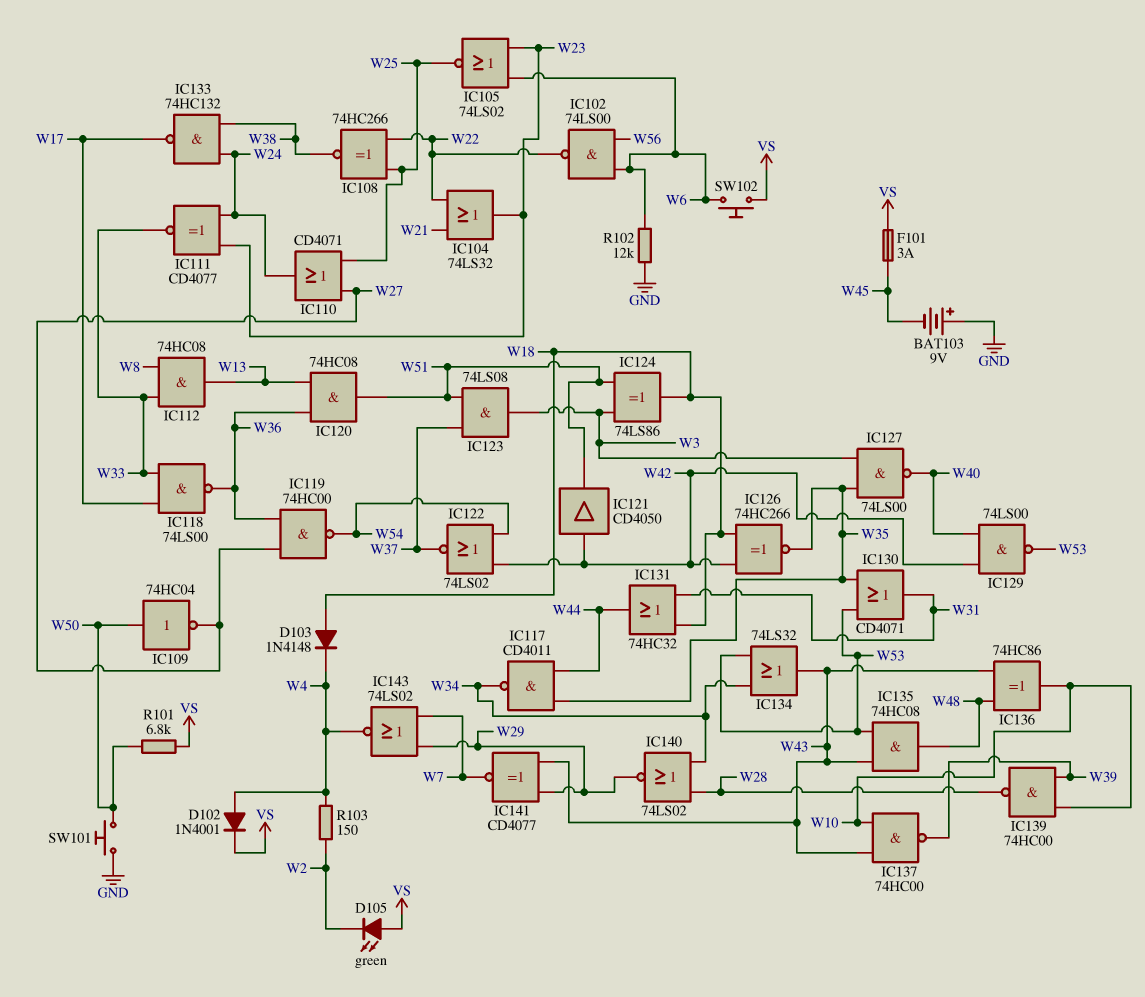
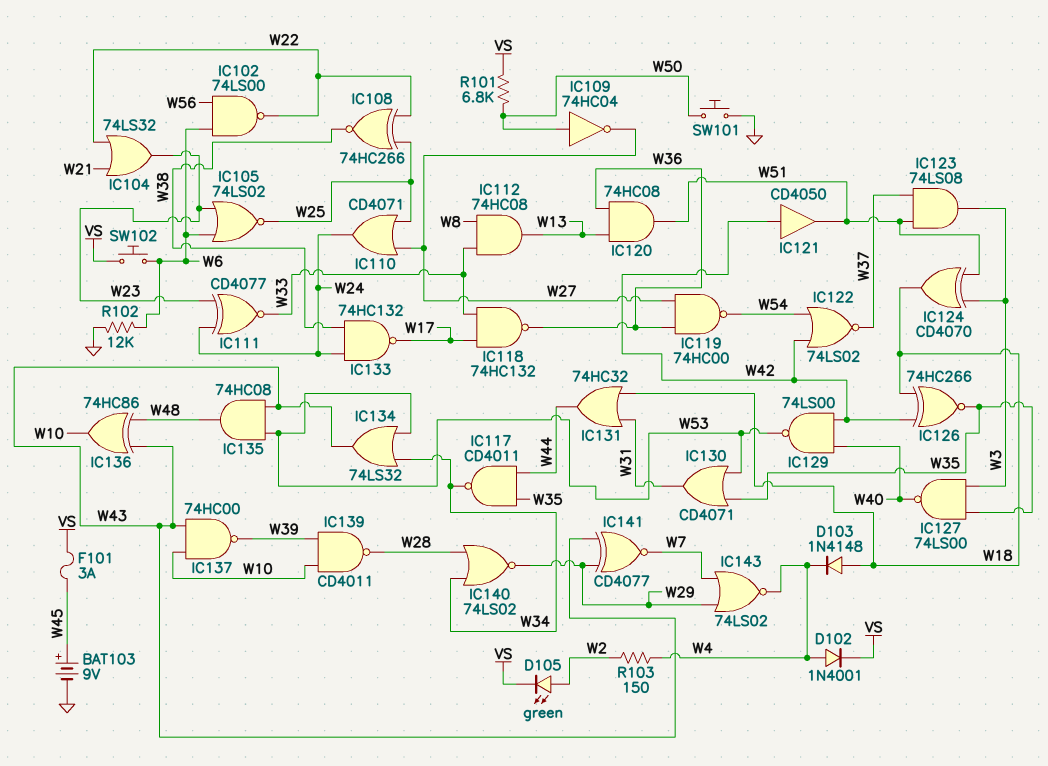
BAT103: 9V (plus GND, minus W45) -> 9V (plus W45, minus GND)
D105: LED green (A VS, K W2) -> LED green (A W2, K VS)
IC118: NAND 74LS00 (in W17, in W33, out W36) -> NAND 74HC132 (in W17, in W33, out W36)
IC124: XOR 74LS86 (in W3, in W51, out W18) -> XOR CD4070 (in W3, in W51, out W18)
IC139: NAND 74HC00 (in W10, in W39, out W28) -> NAND CD4011 (in W10, in W39, out W28)

